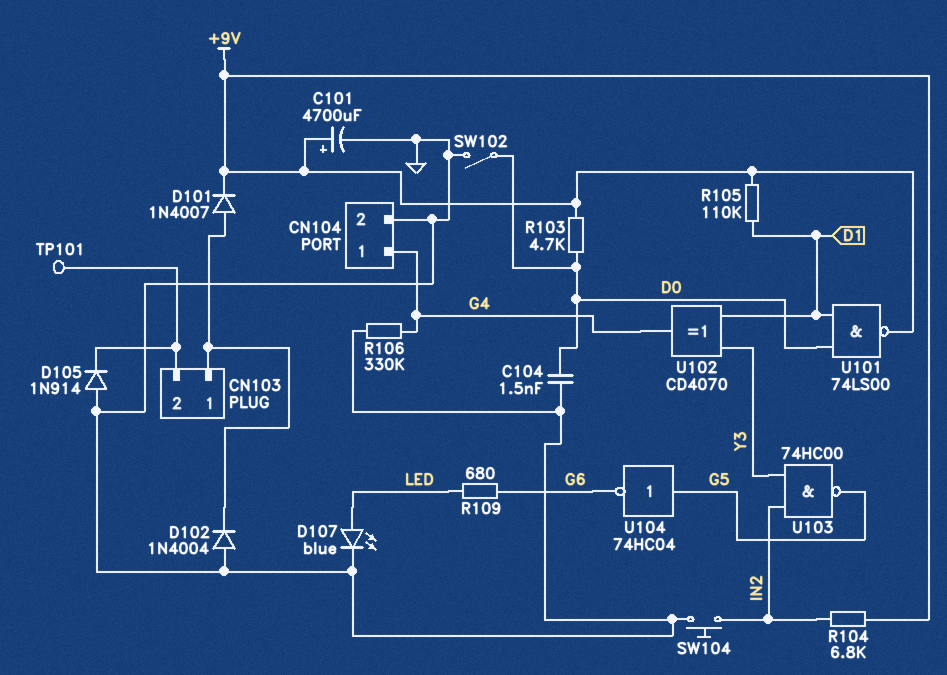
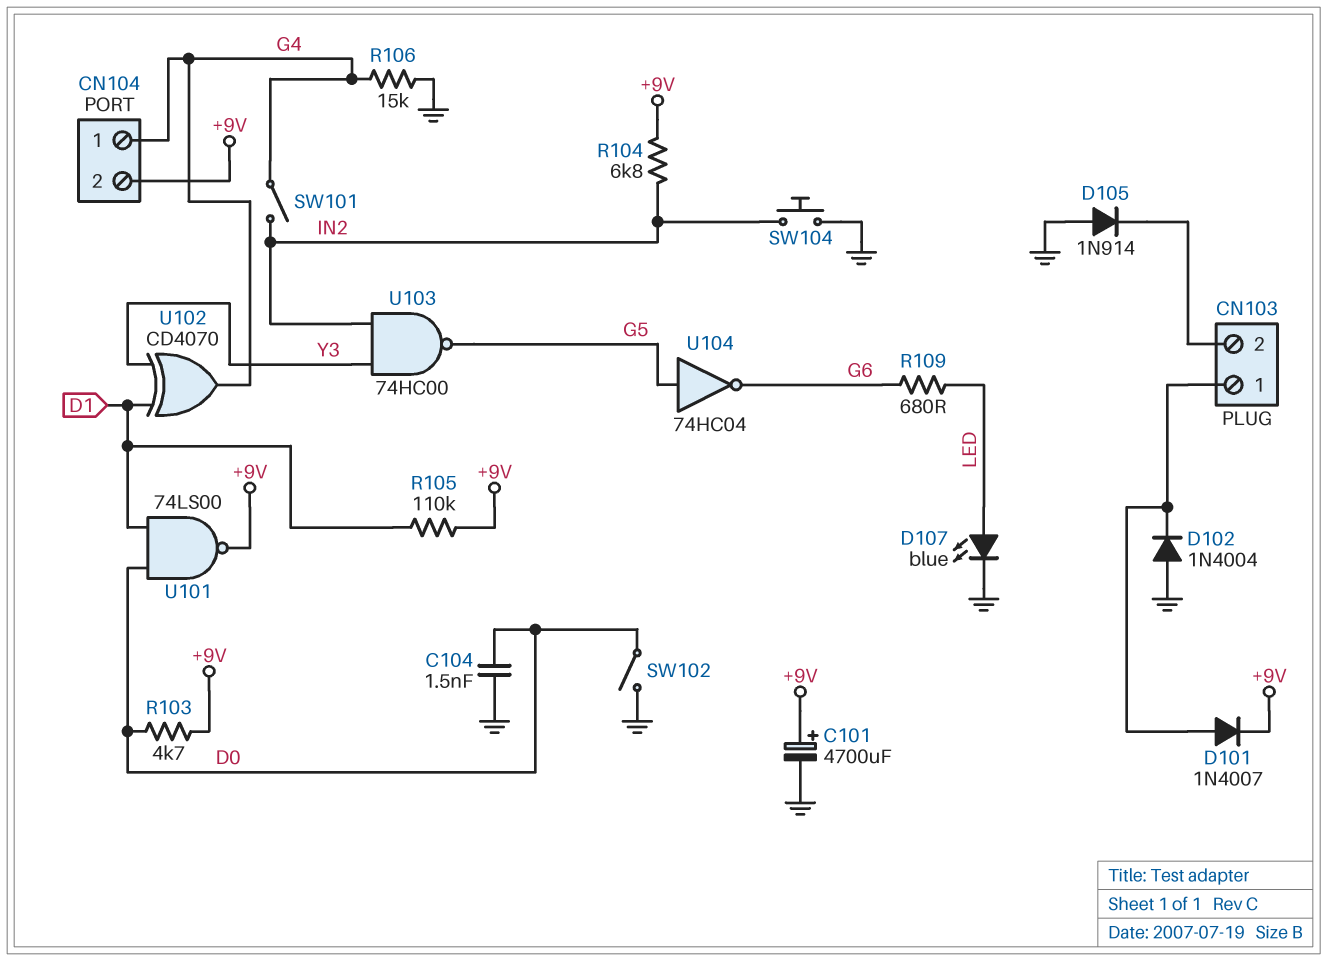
CN104 pin 2: GND -> +9V
R106: 330k (G4, GND) -> 15k (G4, GND)
SW101: none -> switch (G4, IN2)
TP101: test point (CN103/2) -> none

